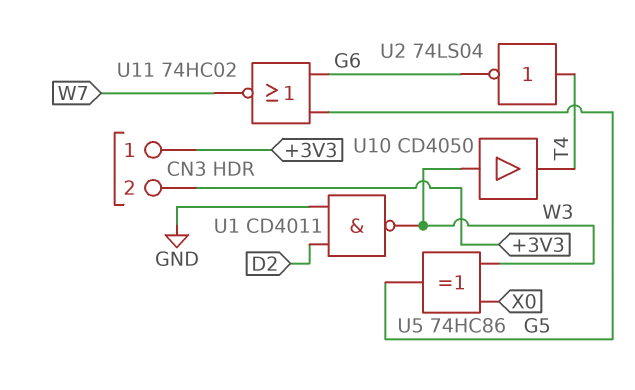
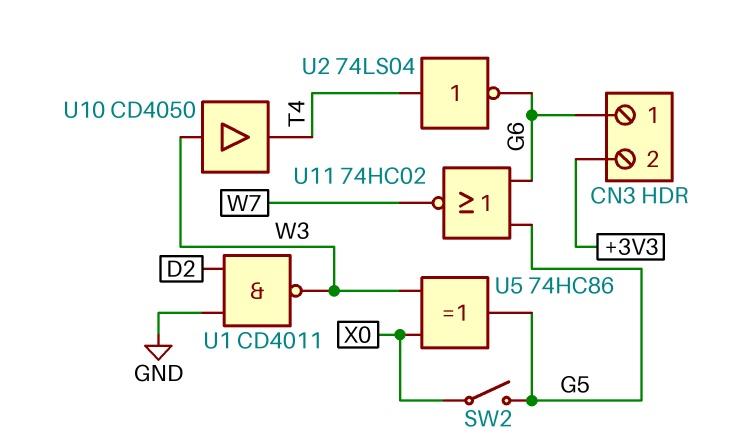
CN3 pin 1: +3V3 -> G6
SW2: none -> switch (G5, X0)

